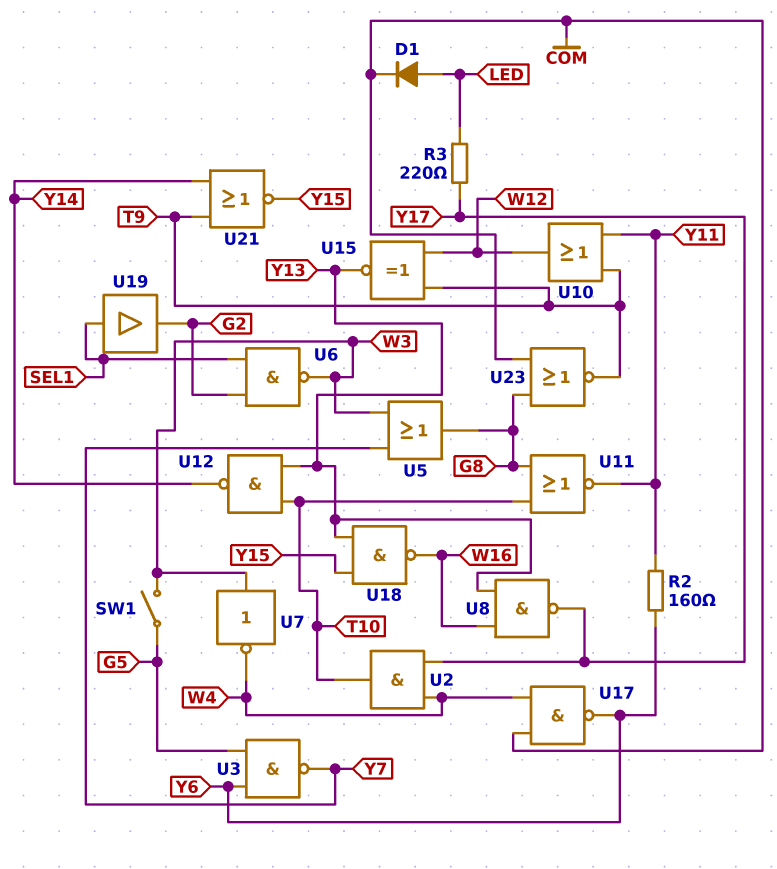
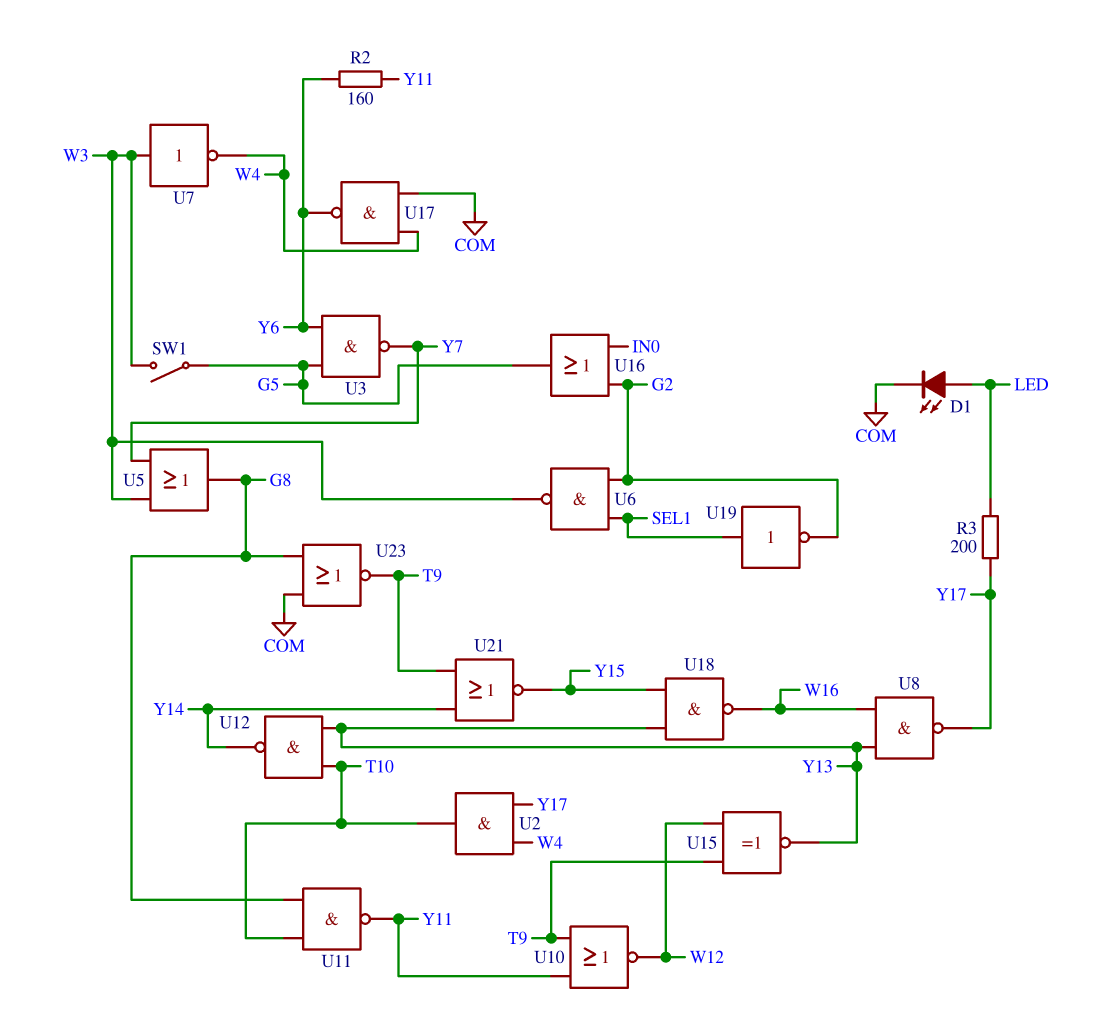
D1: diode (A LED, K COM) -> LED (A LED, K COM)
R3: 220 (LED, Y17) -> 200 (LED, Y17)
U10: OR (in T9, in Y11, out W12) -> NOR (in T9, in Y11, out W12)
U11: NOR (in G8, in T10, out Y11) -> NAND (in G8, in T10, out Y11)
U16: none -> OR (in G2, in IN0, out G5)
U19: buffer (in SEL1, out G2) -> NOT (in SEL1, out G2)

